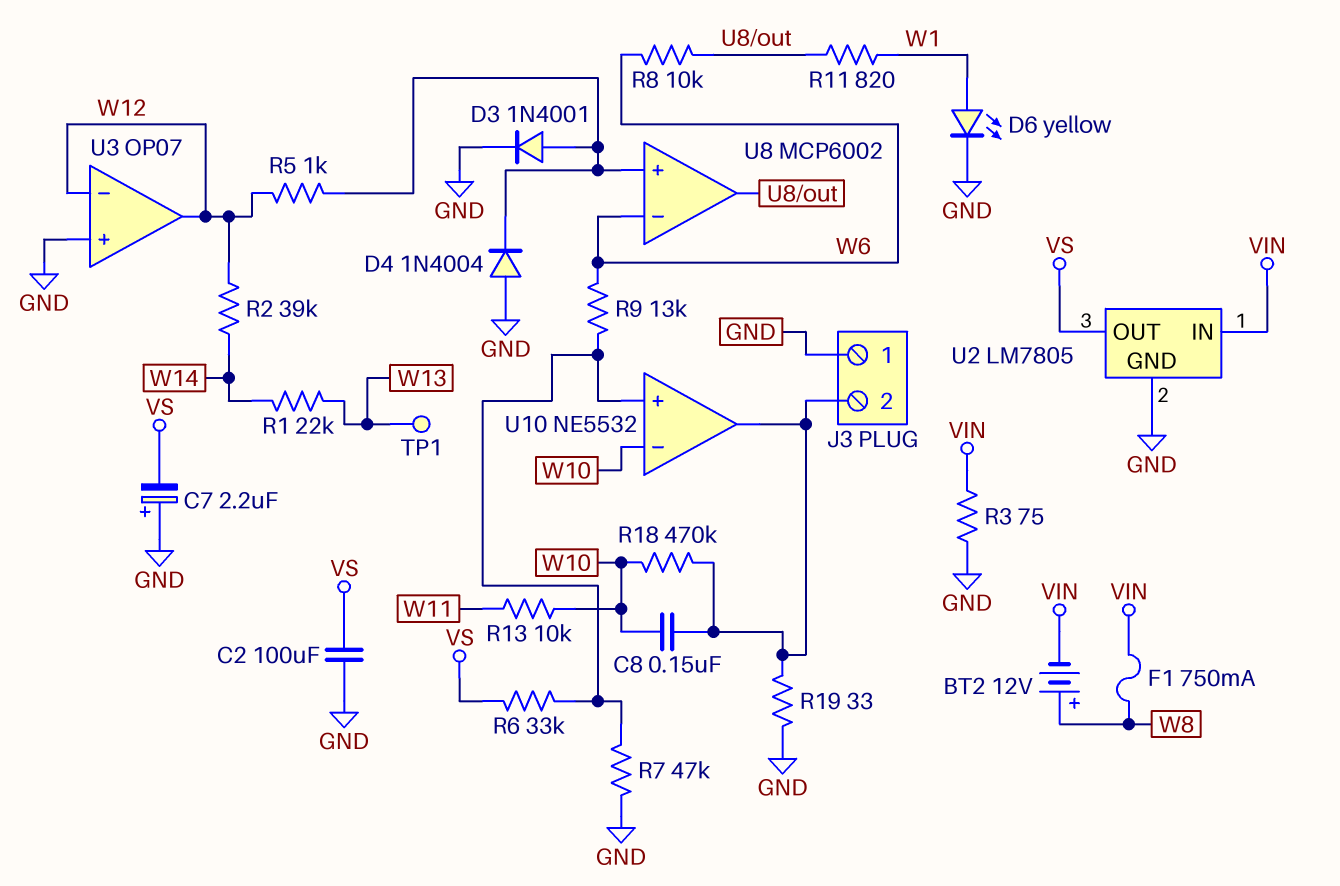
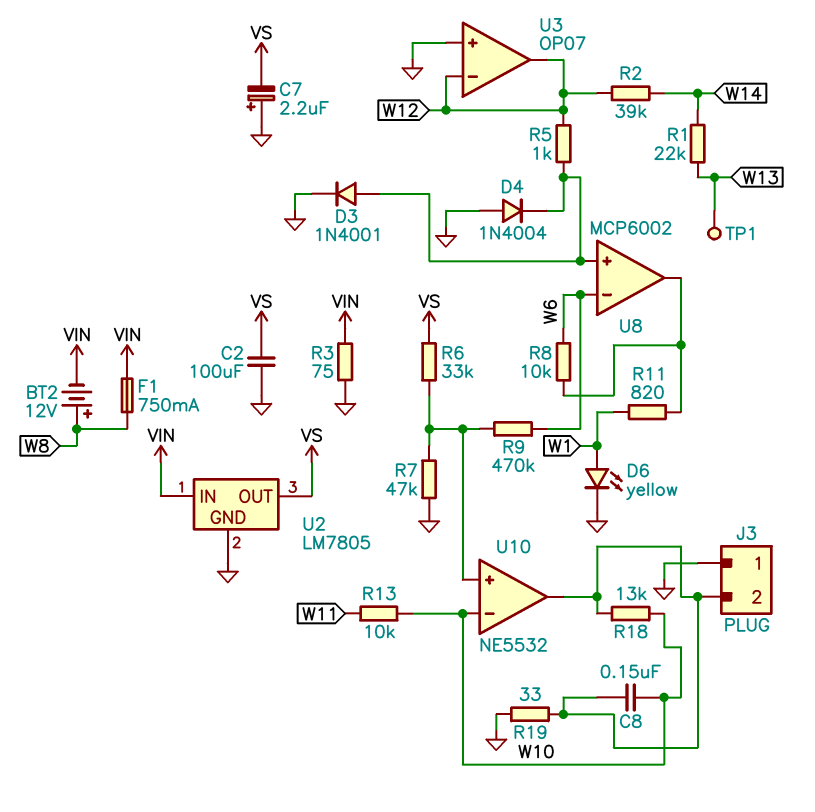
R9: 13k (U10/in+, W6) -> 470k (U10/in+, W6)
R18: 470k (J3/2, W10) -> 13k (J3/2, W10)

